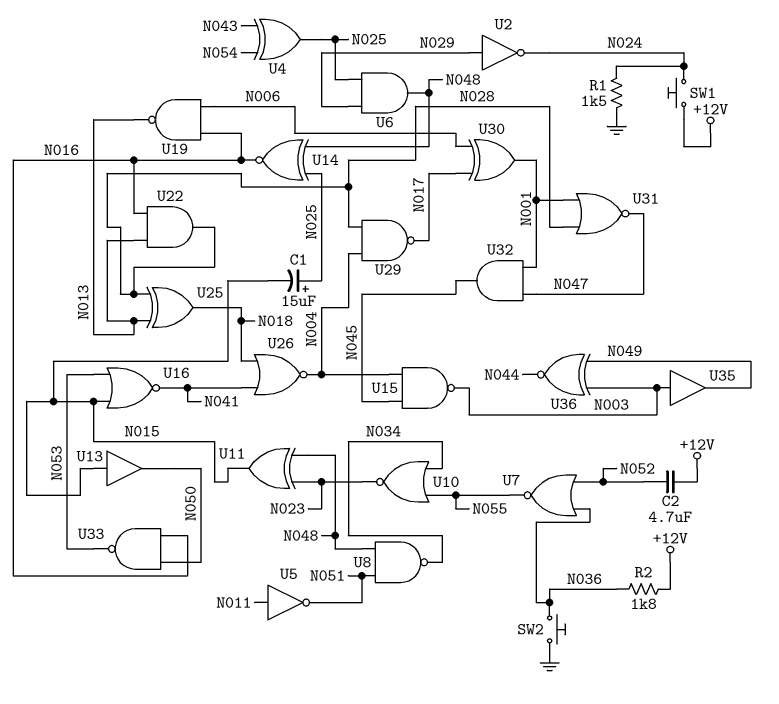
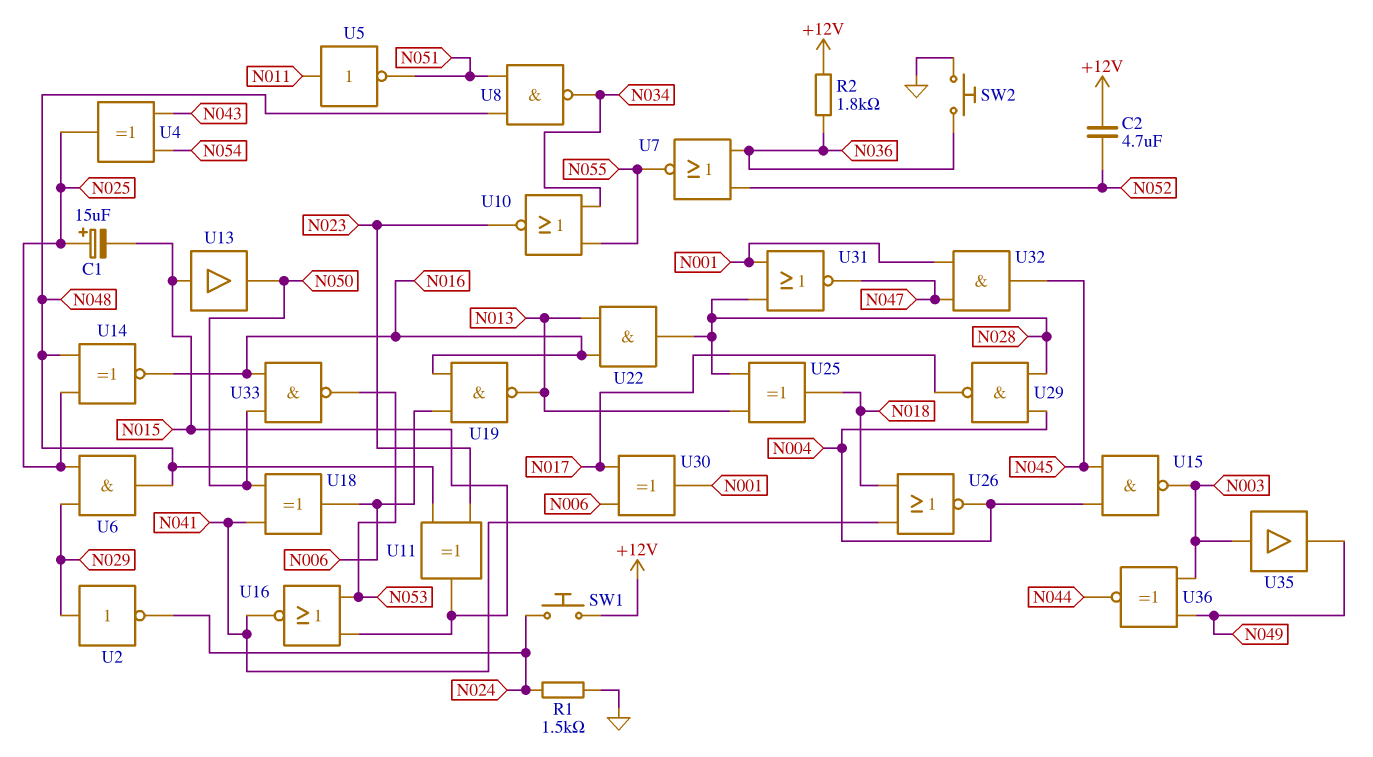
U18: none -> XOR (in N041, in N050, out N006)

